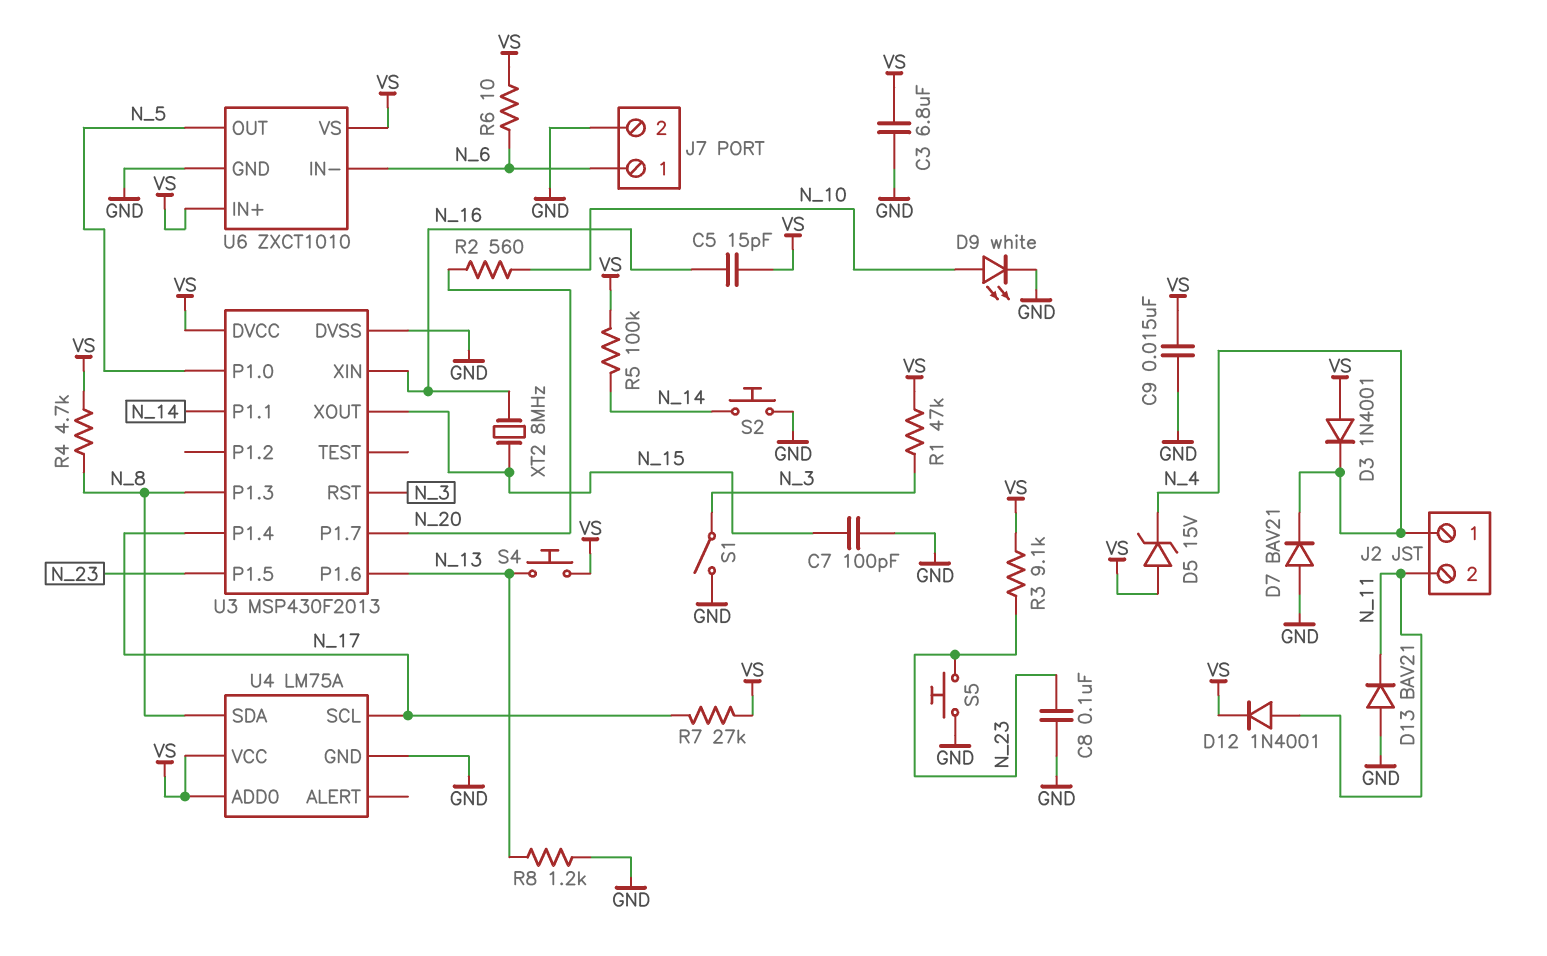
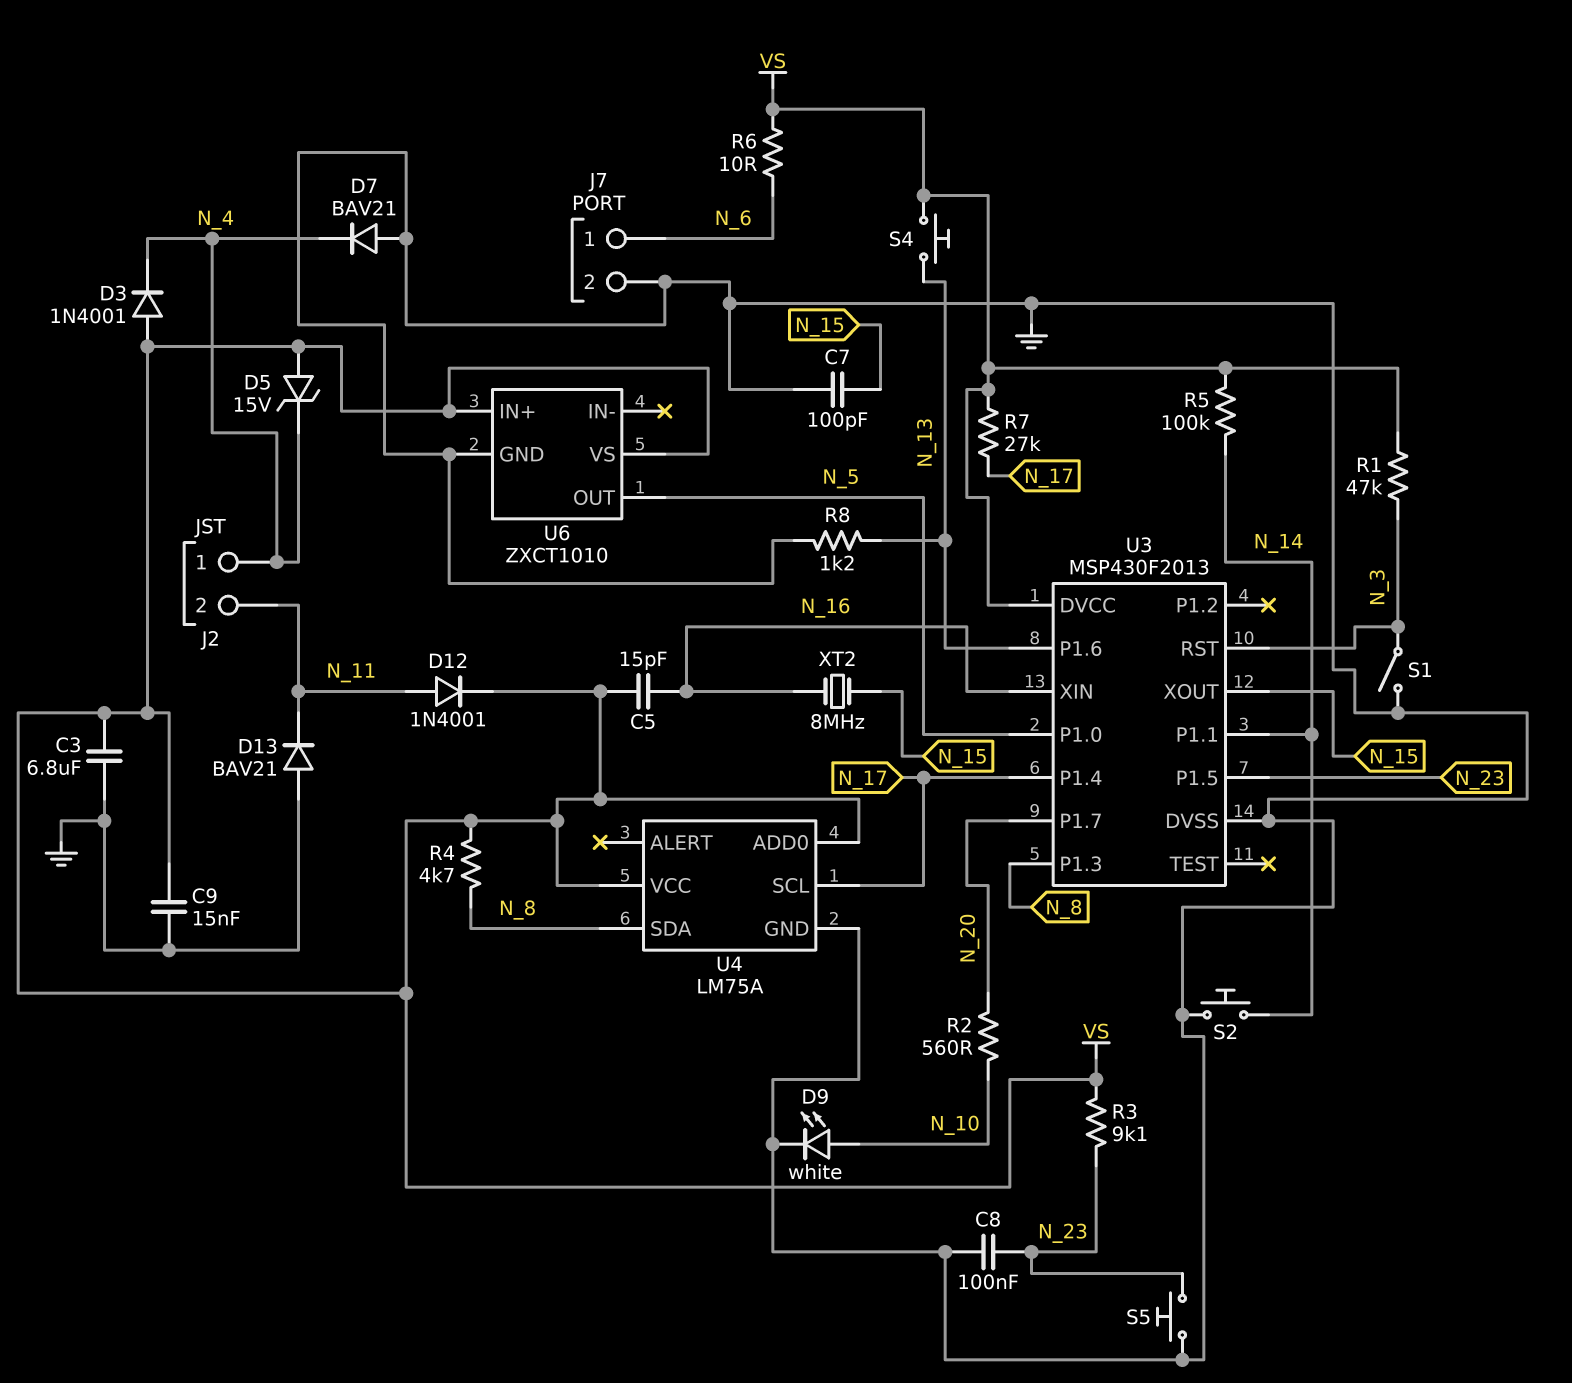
U6 pin IN-: N_6 -> none

